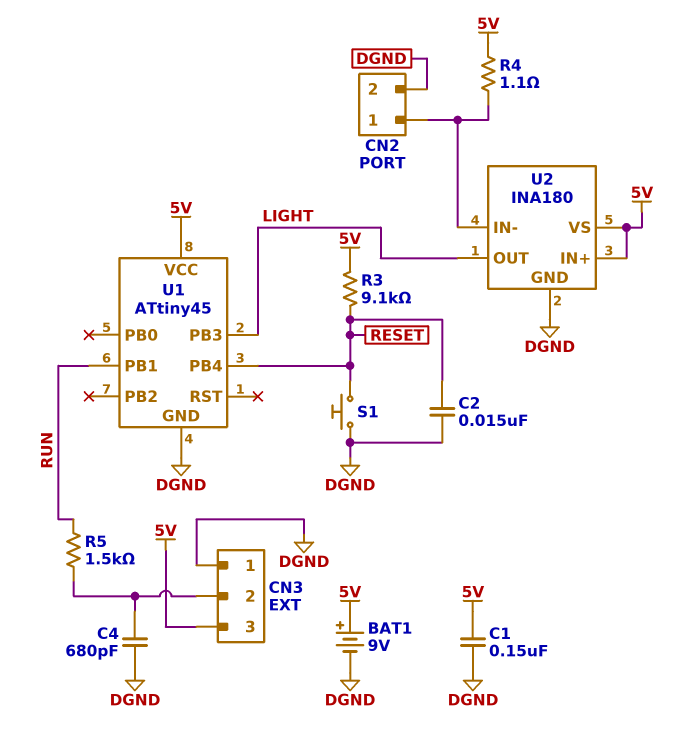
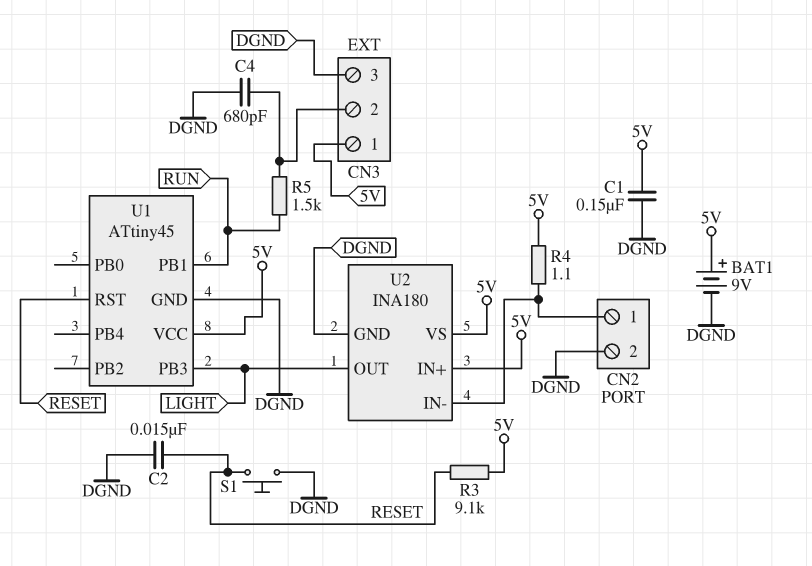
CN3 pin 1: DGND -> 5V
CN3 pin 3: 5V -> DGND
U1 pin PB4: RESET -> none
U1 pin RST: none -> RESET

